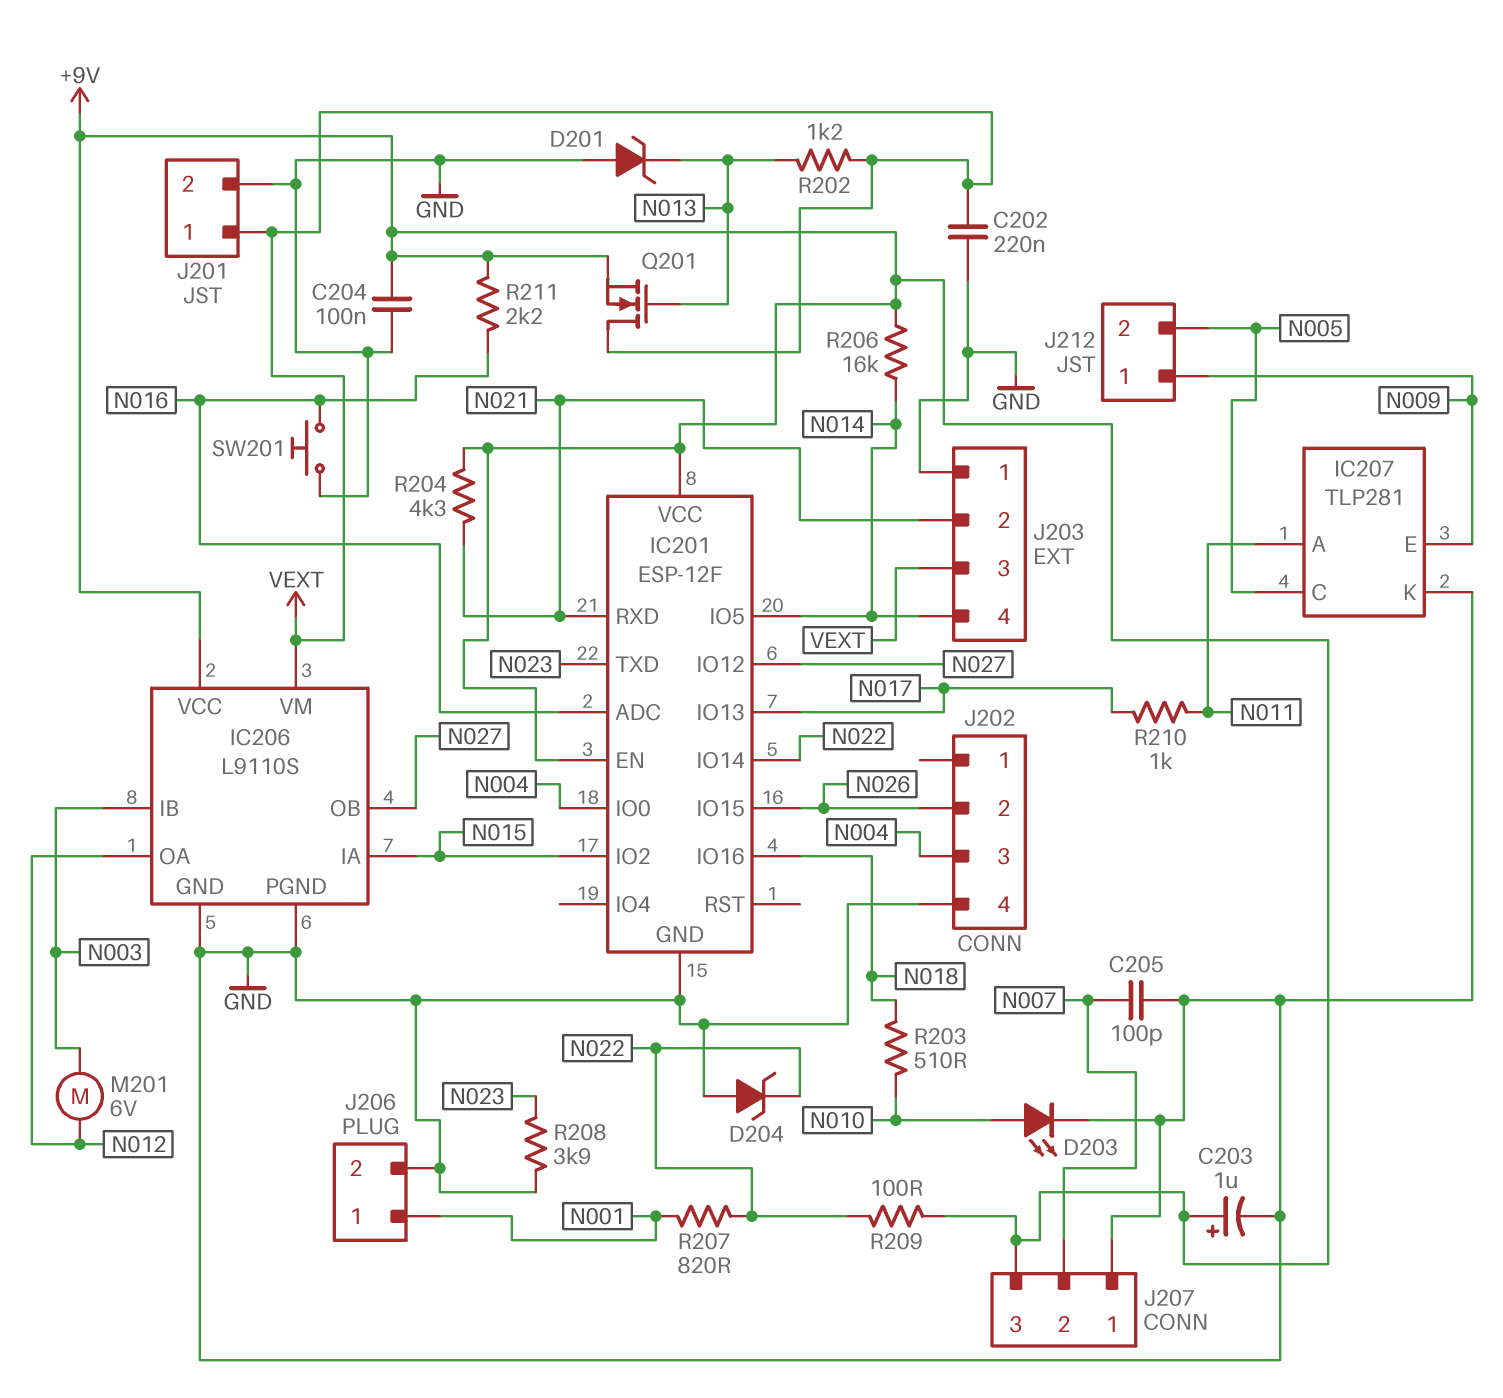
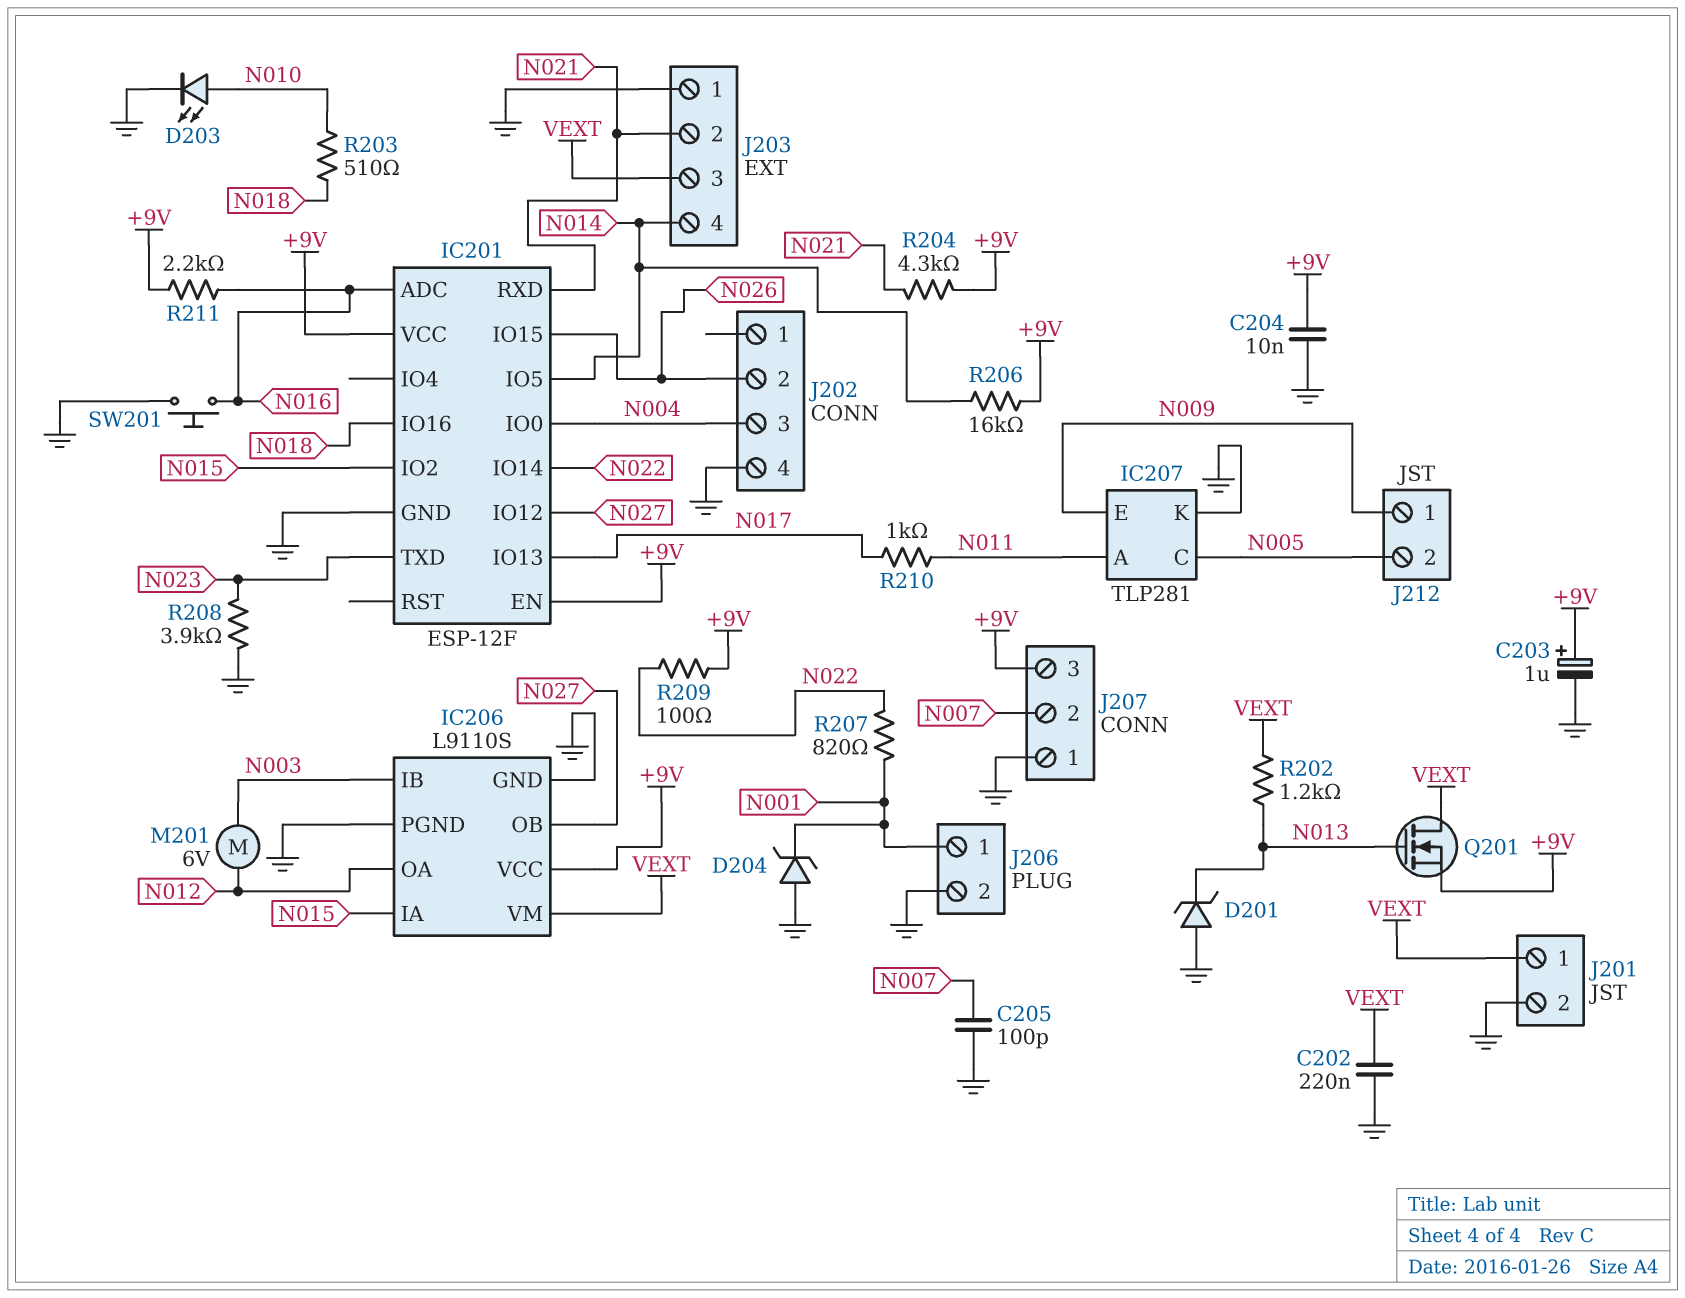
C204: 100nF (+9V, GND) -> 10nF (+9V, GND)
D204: zener (A GND, K N022) -> zener (A GND, K N001)

